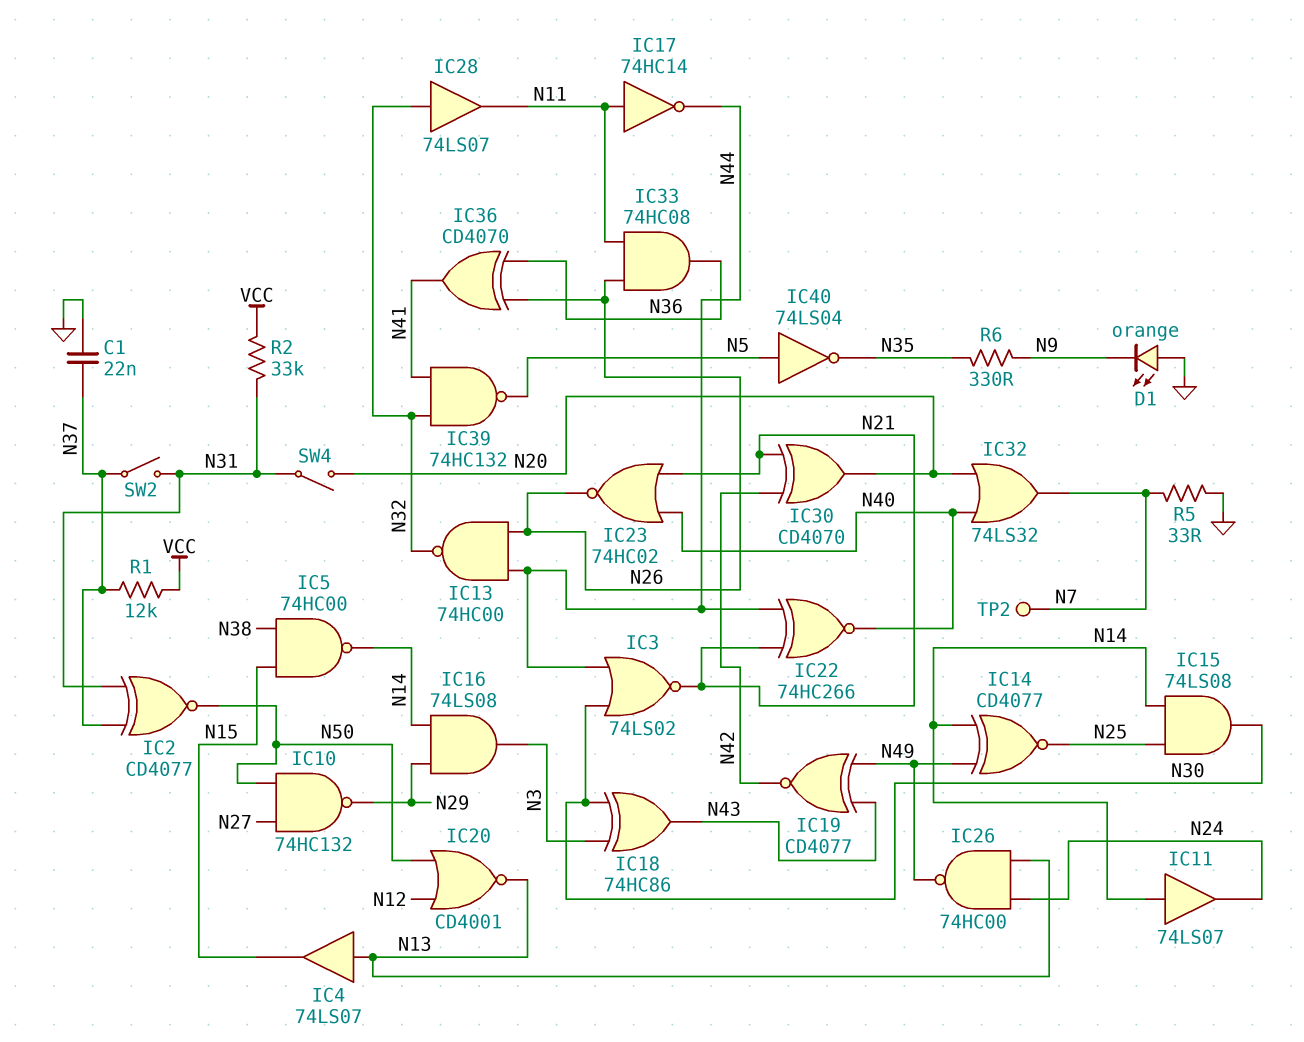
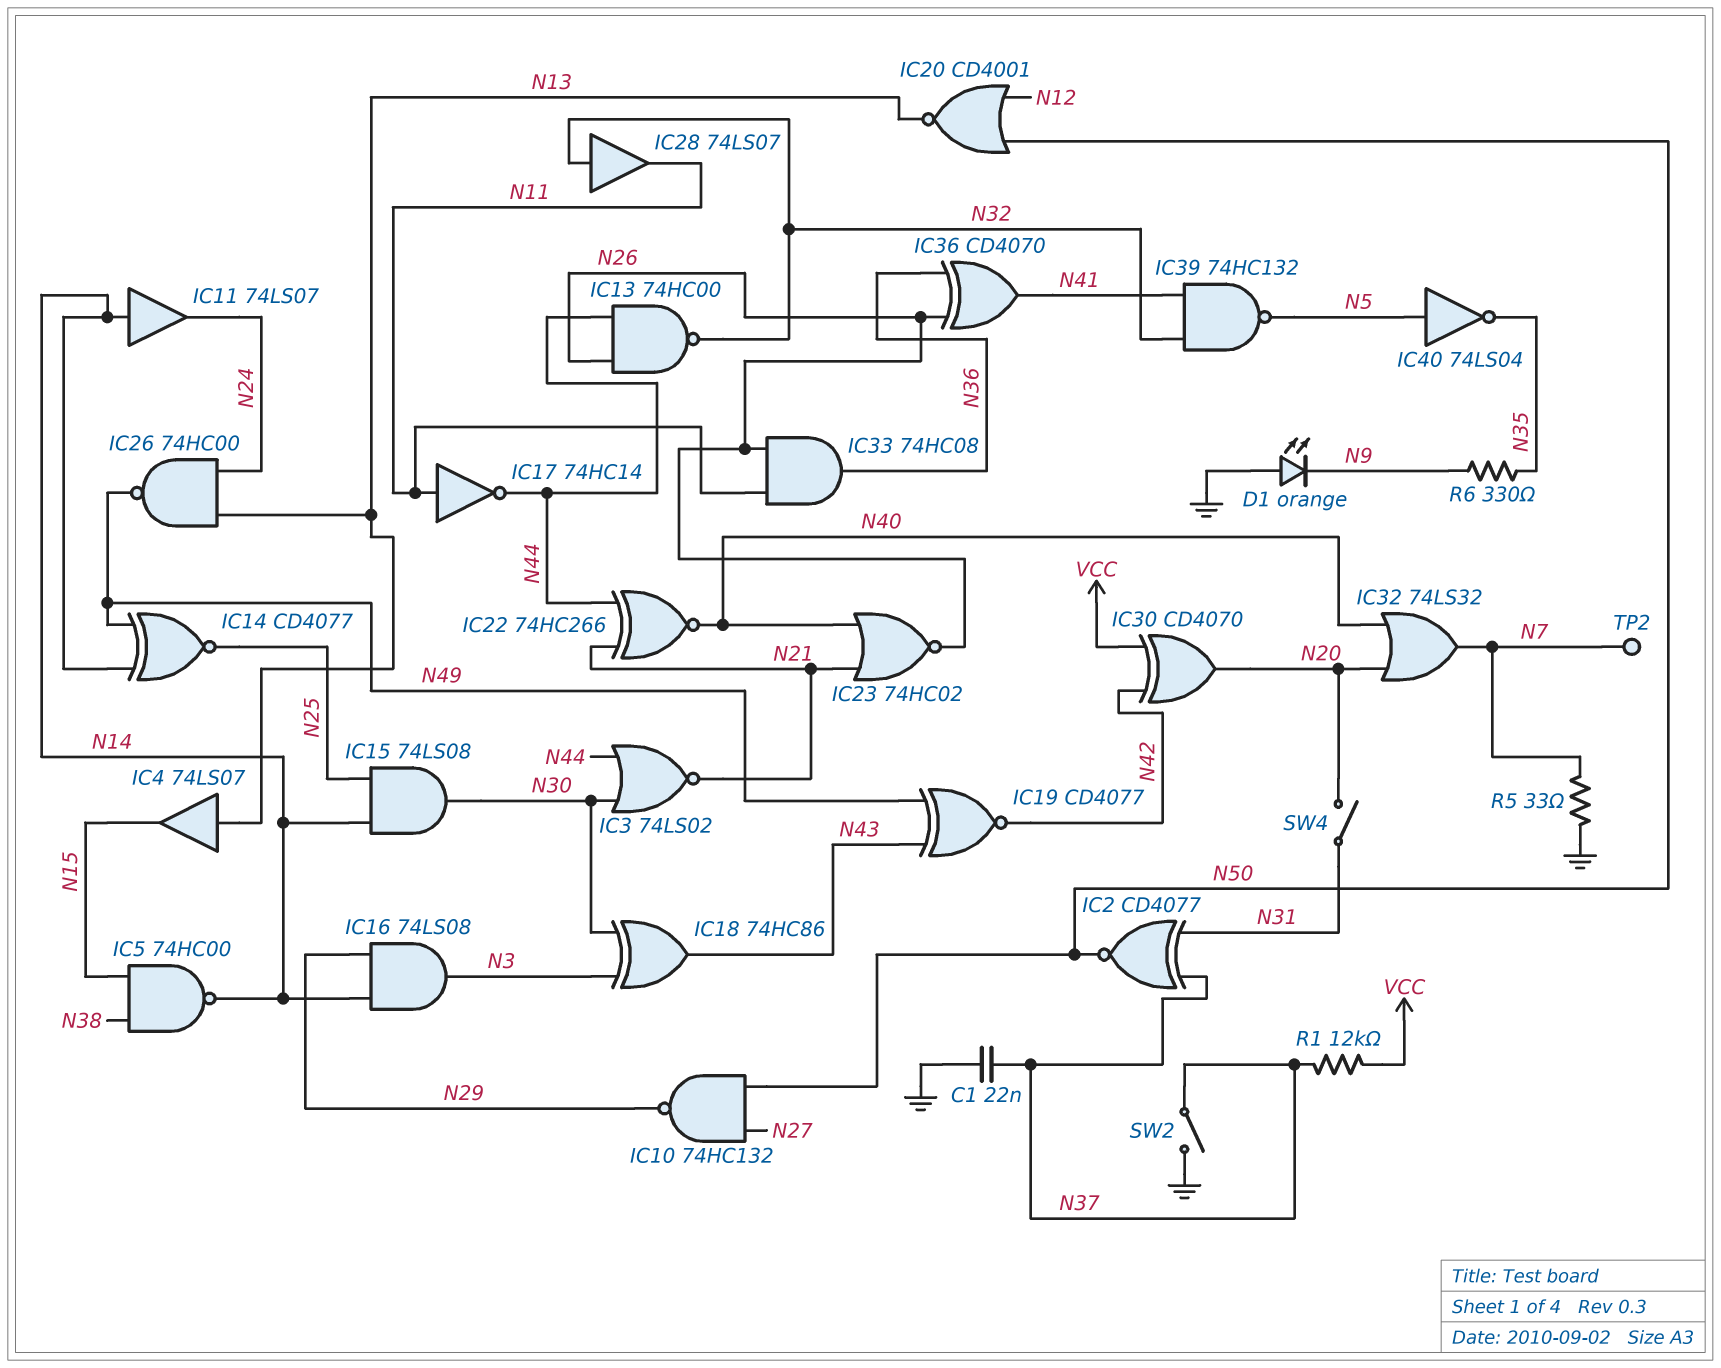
IC30: XOR CD4070 (in N21, in N42, out N20) -> XOR CD4070 (in N42, in VCC, out N20)
R2: 33k (N31, VCC) -> none
SW2: switch (N31, N37) -> switch (GND, N37)

